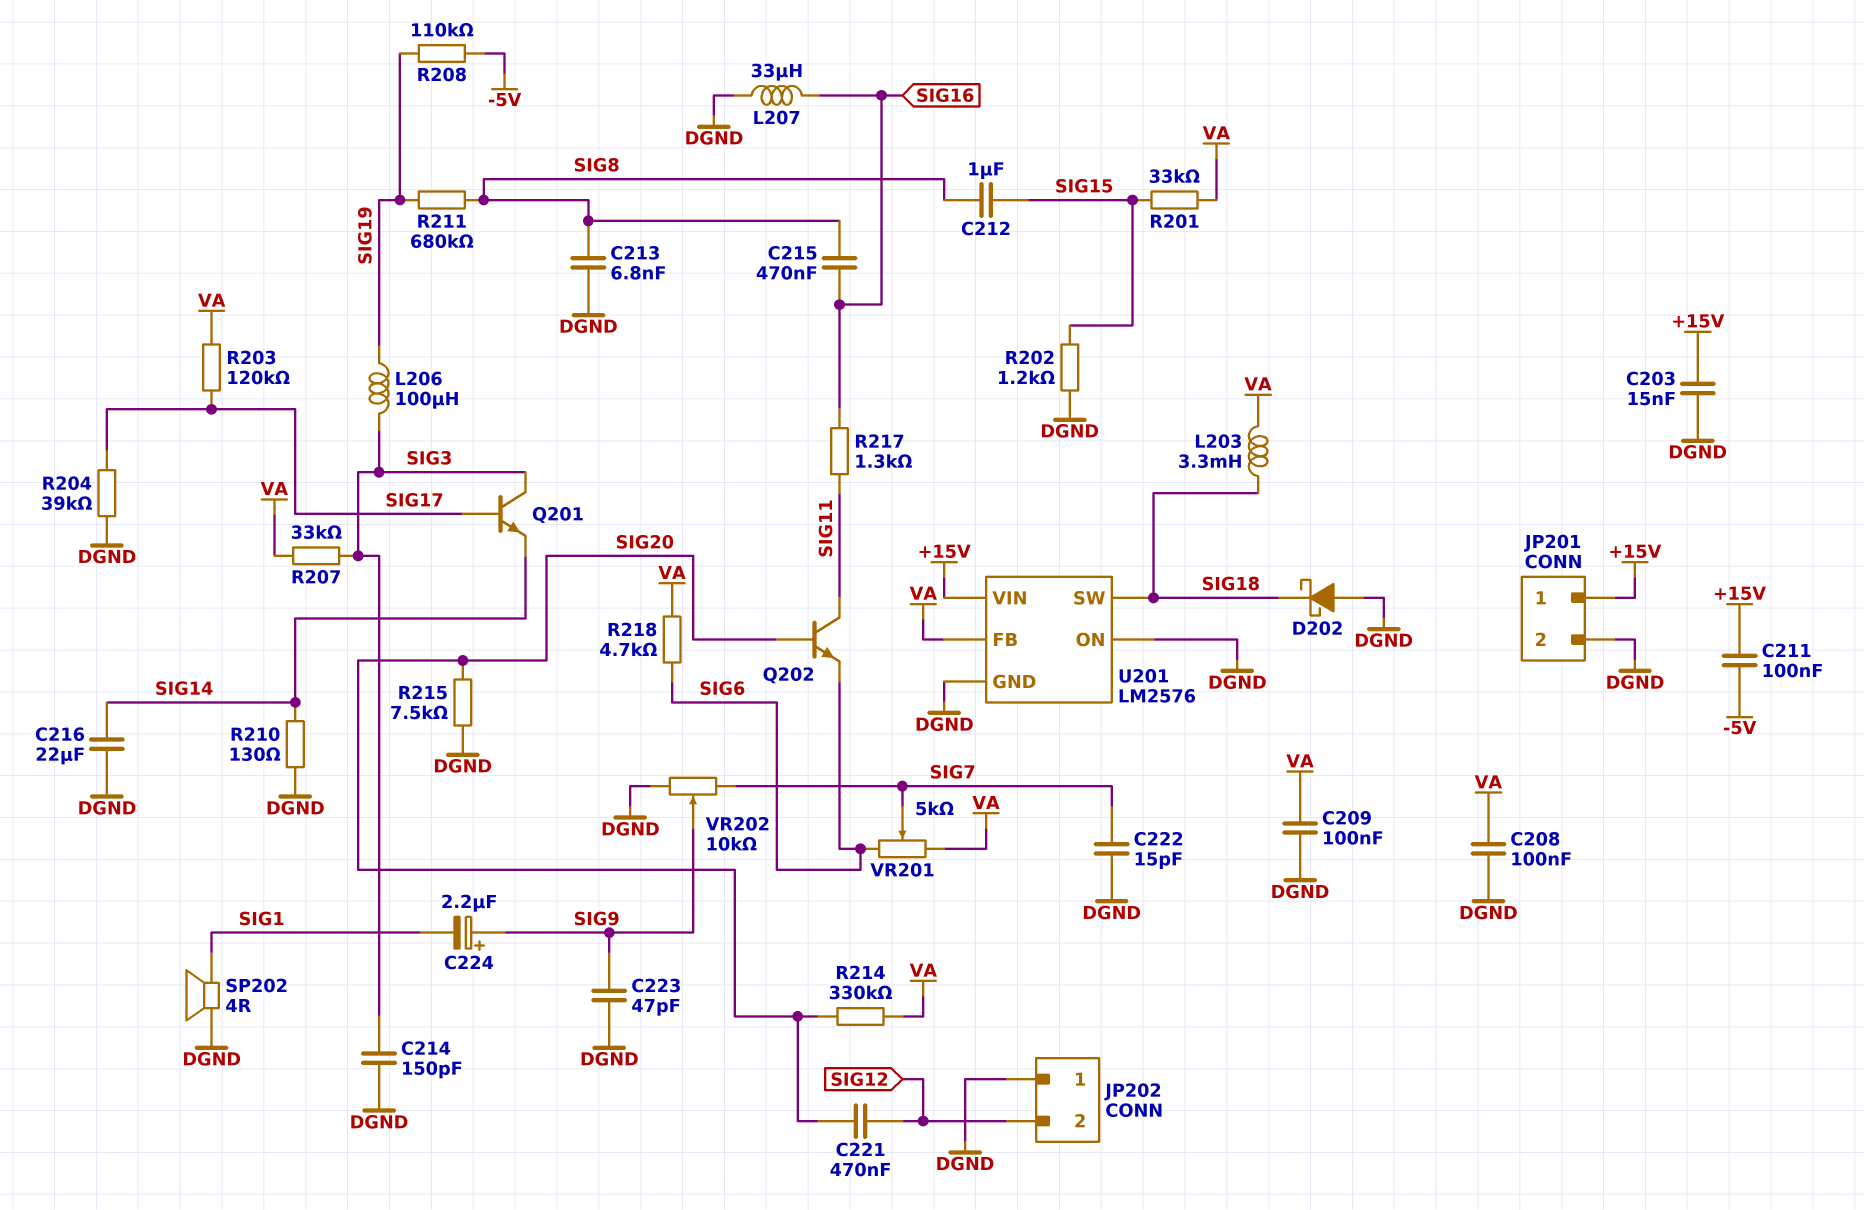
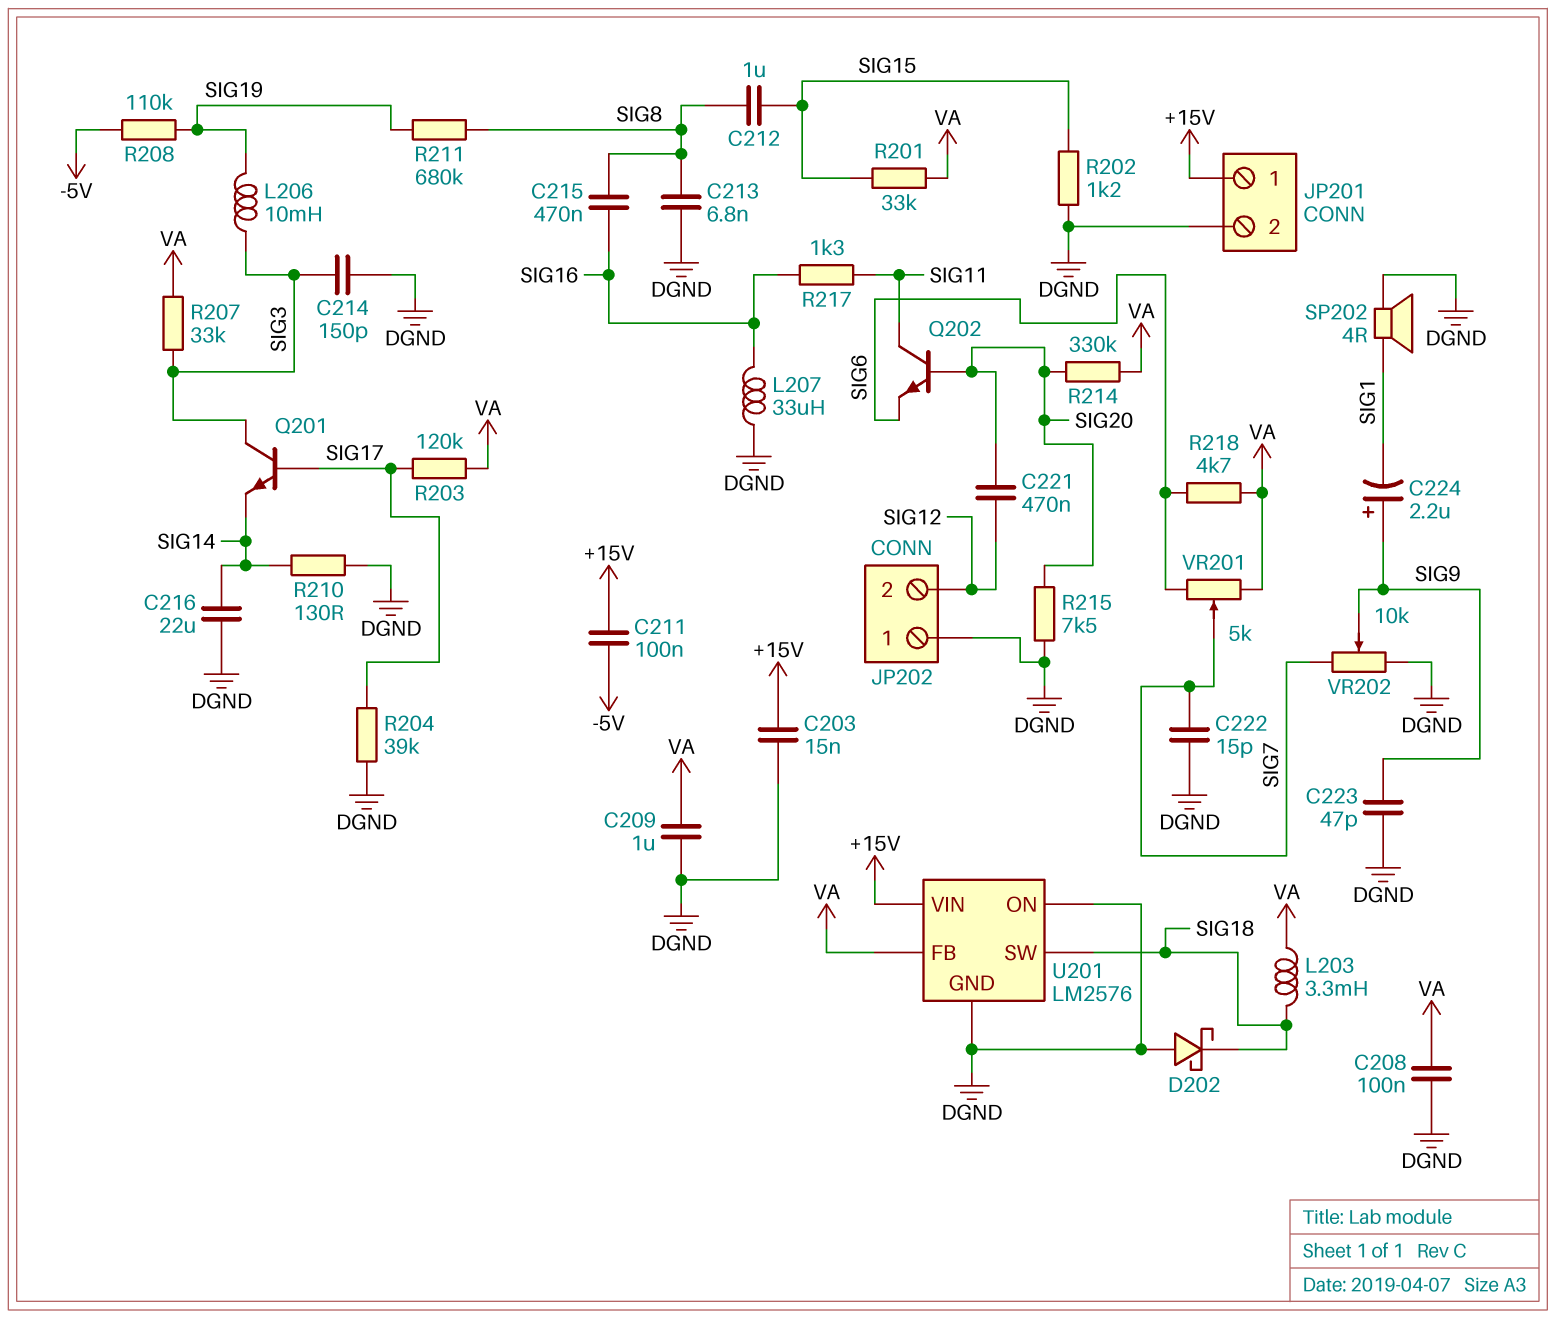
C209: 100nF (DGND, VA) -> 1uF (DGND, VA)
L206: 100uH (SIG3, SIG19) -> 10mH (SIG3, SIG19)

